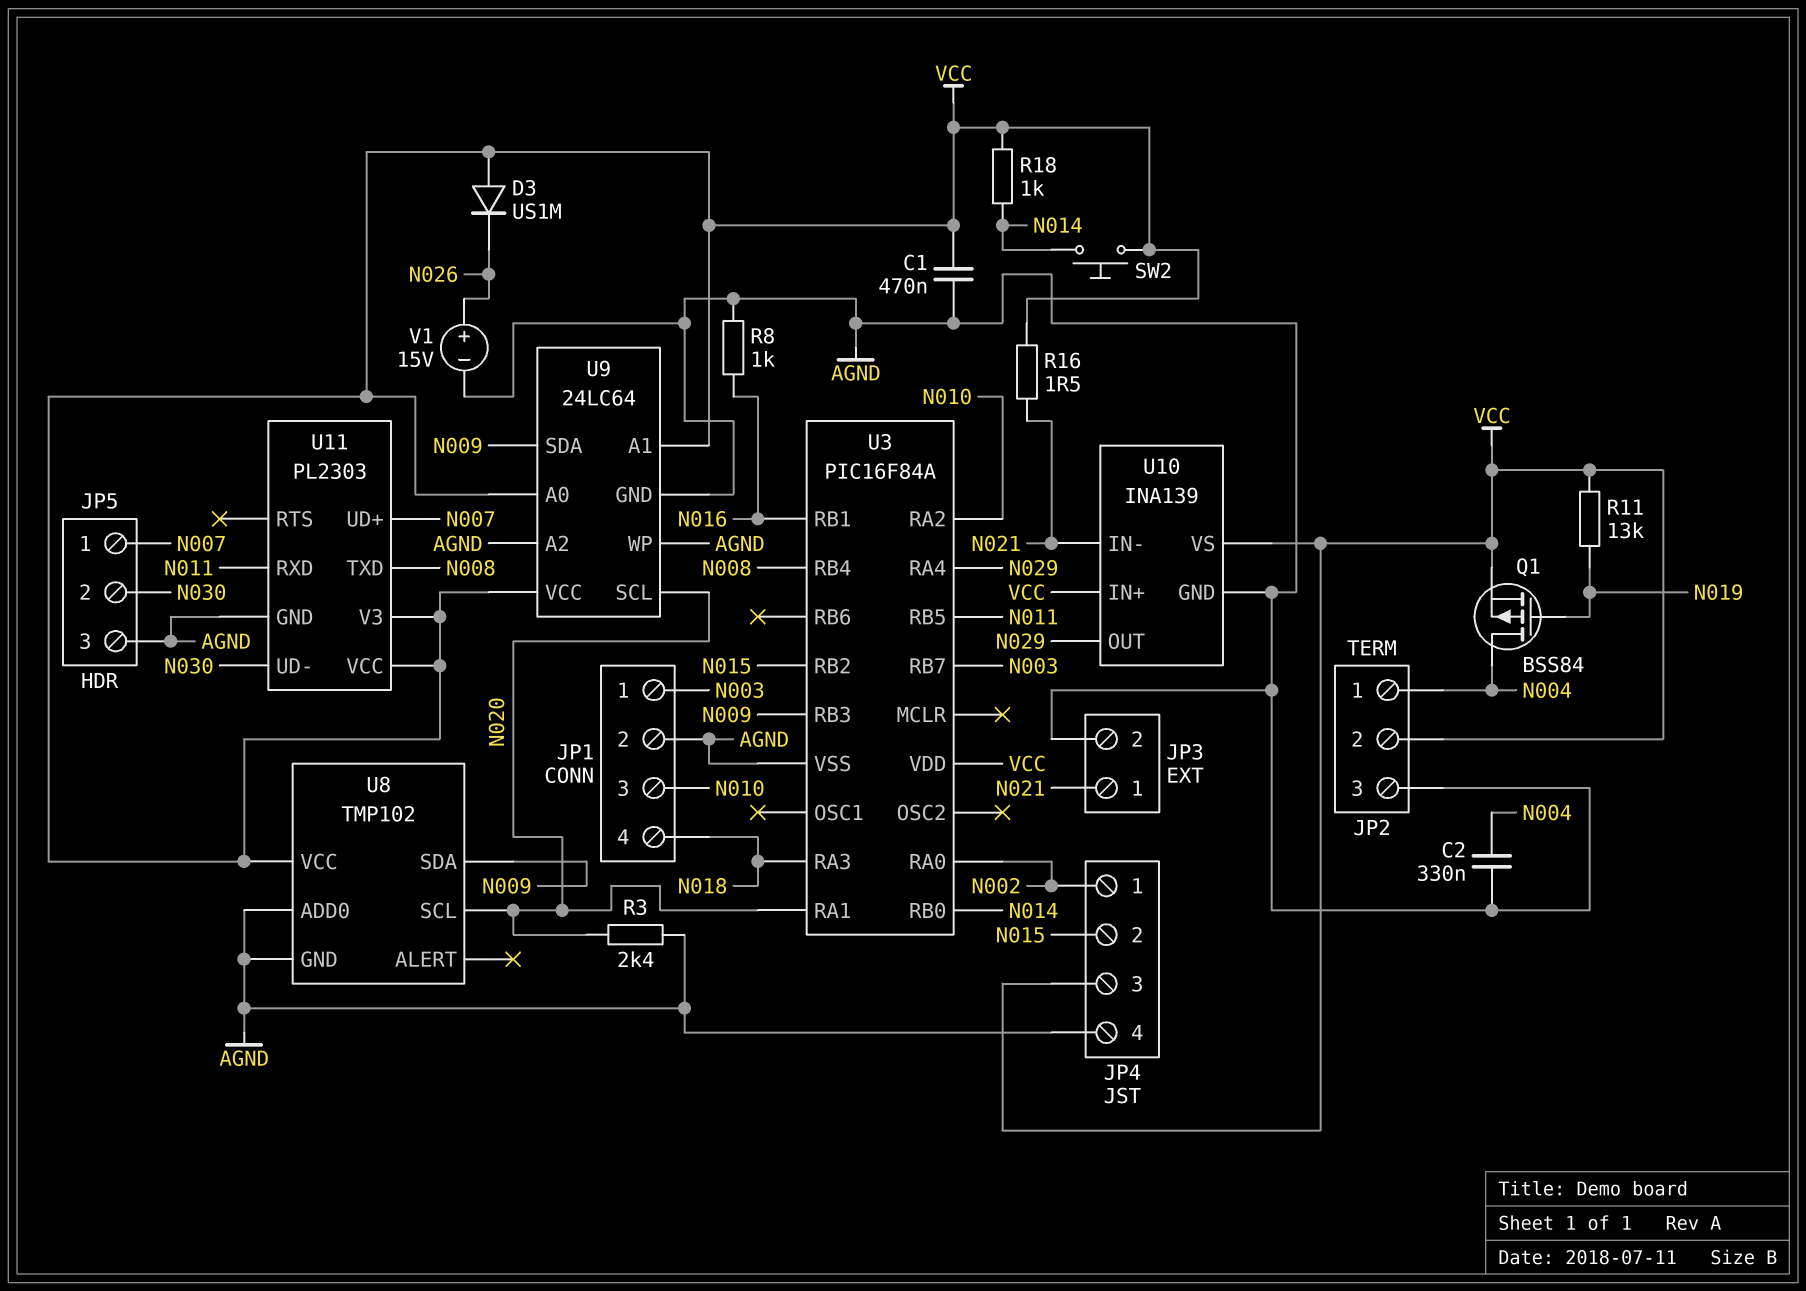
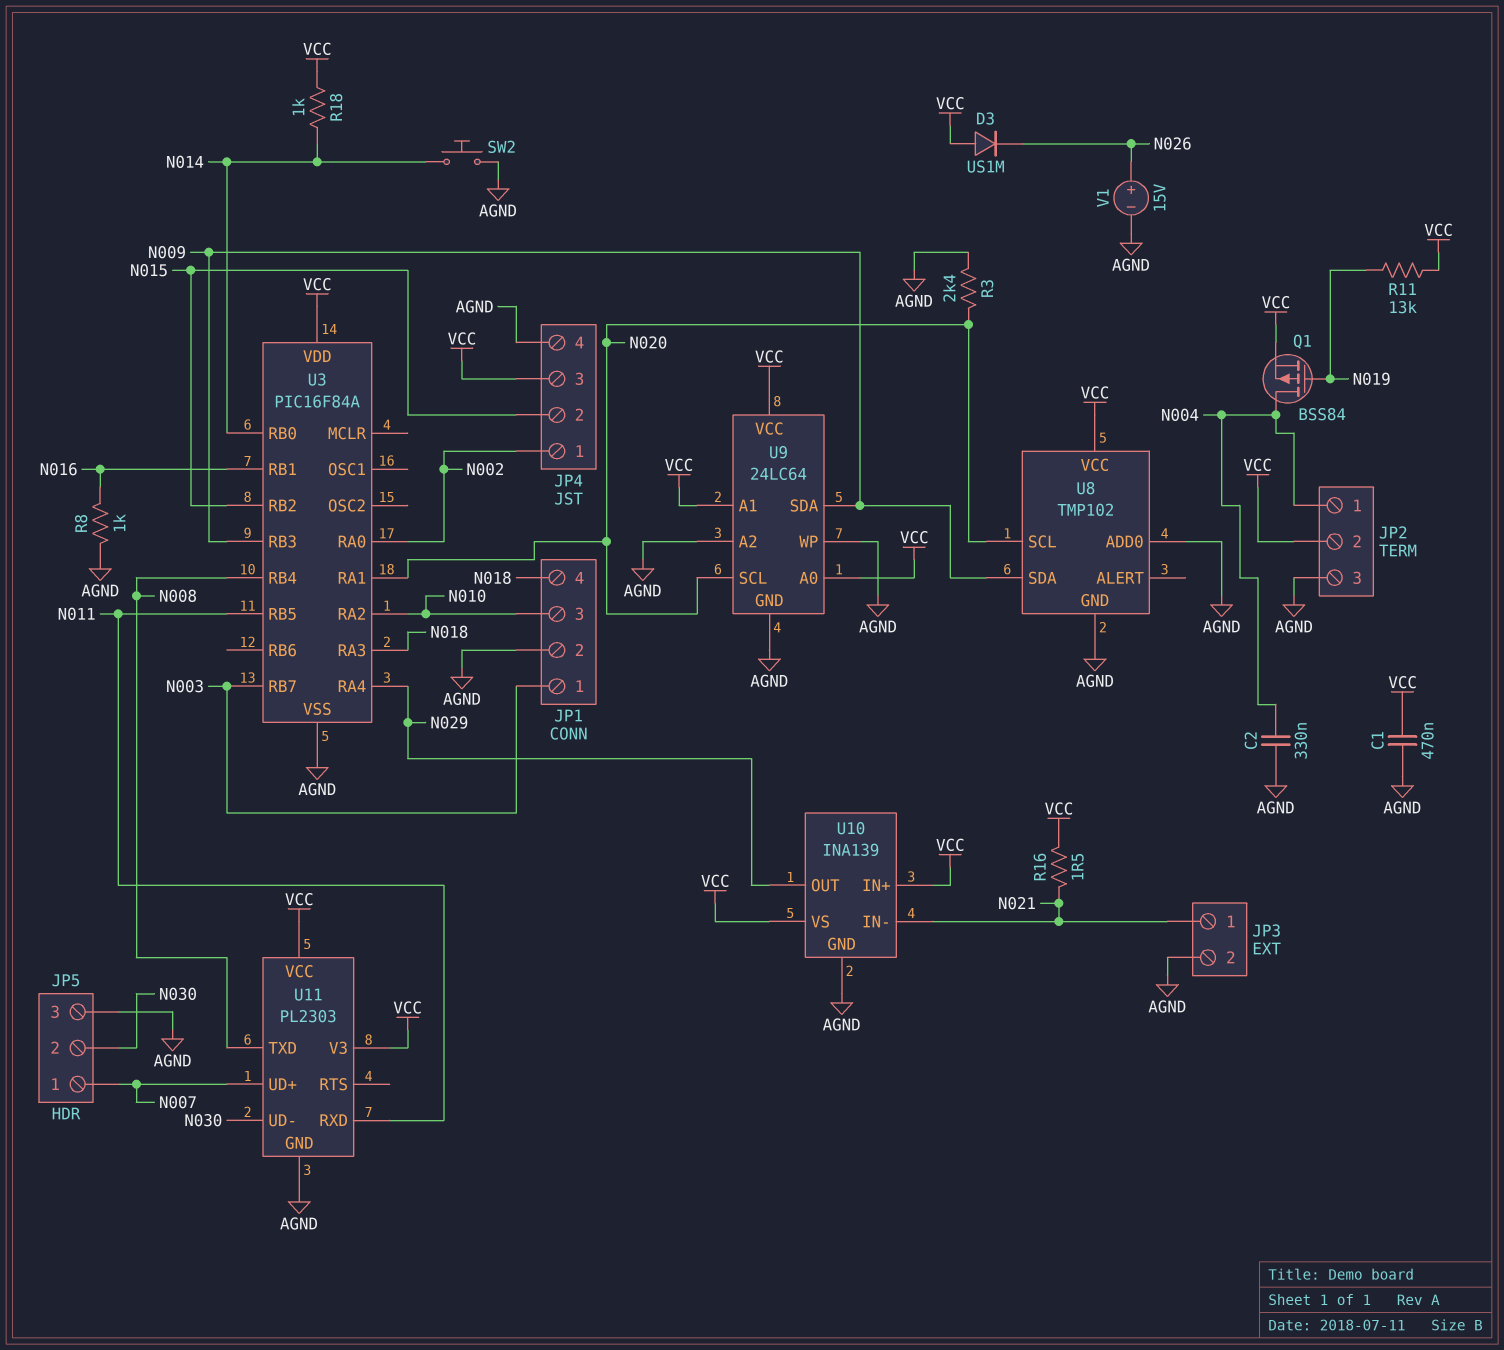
SW2: button (N014, VCC) -> button (AGND, N014)

